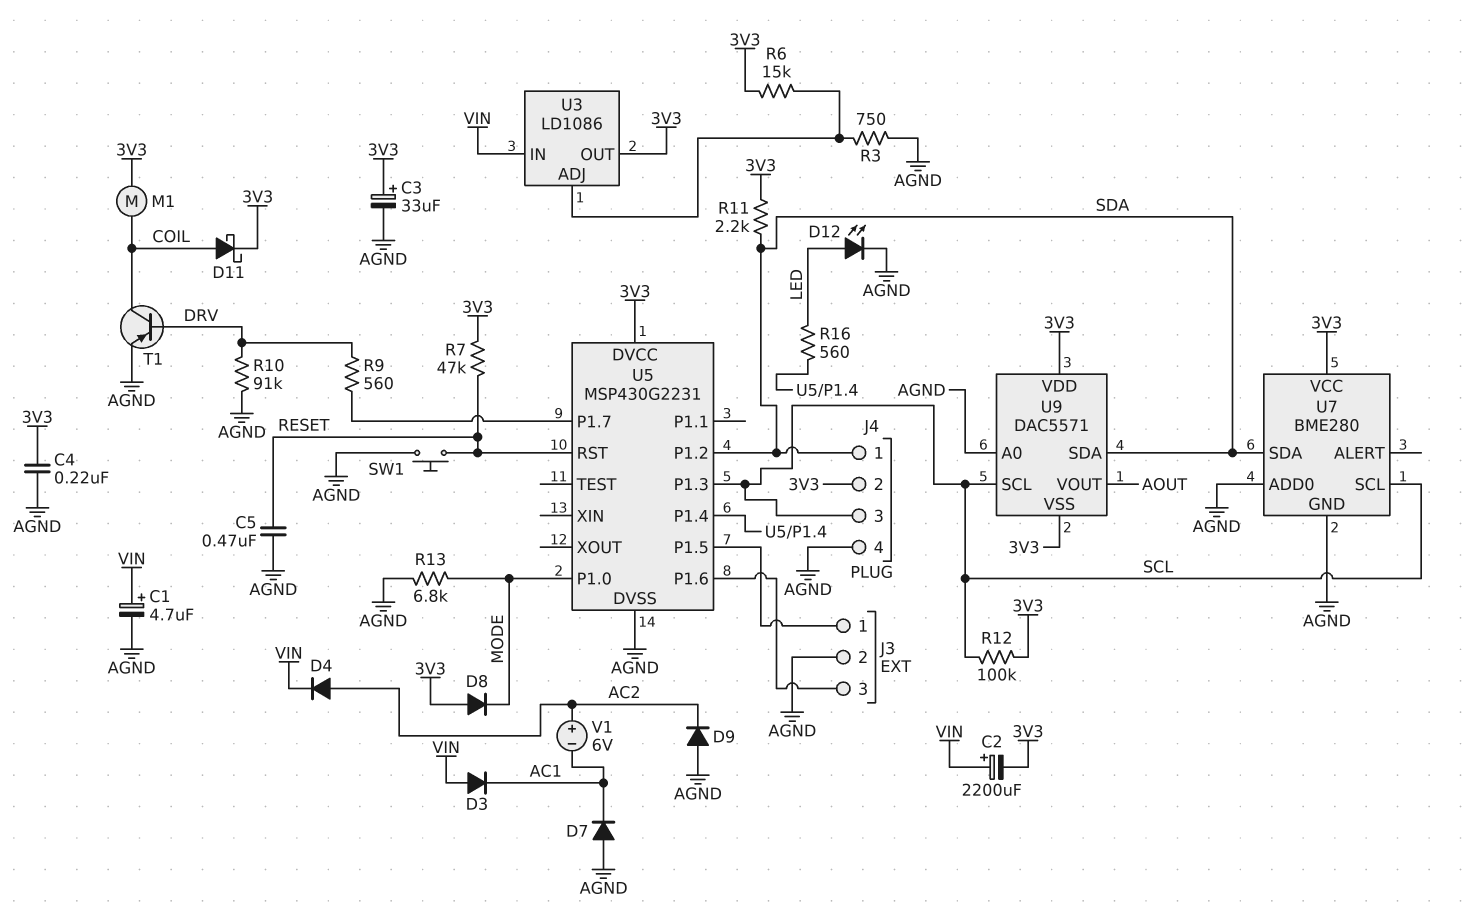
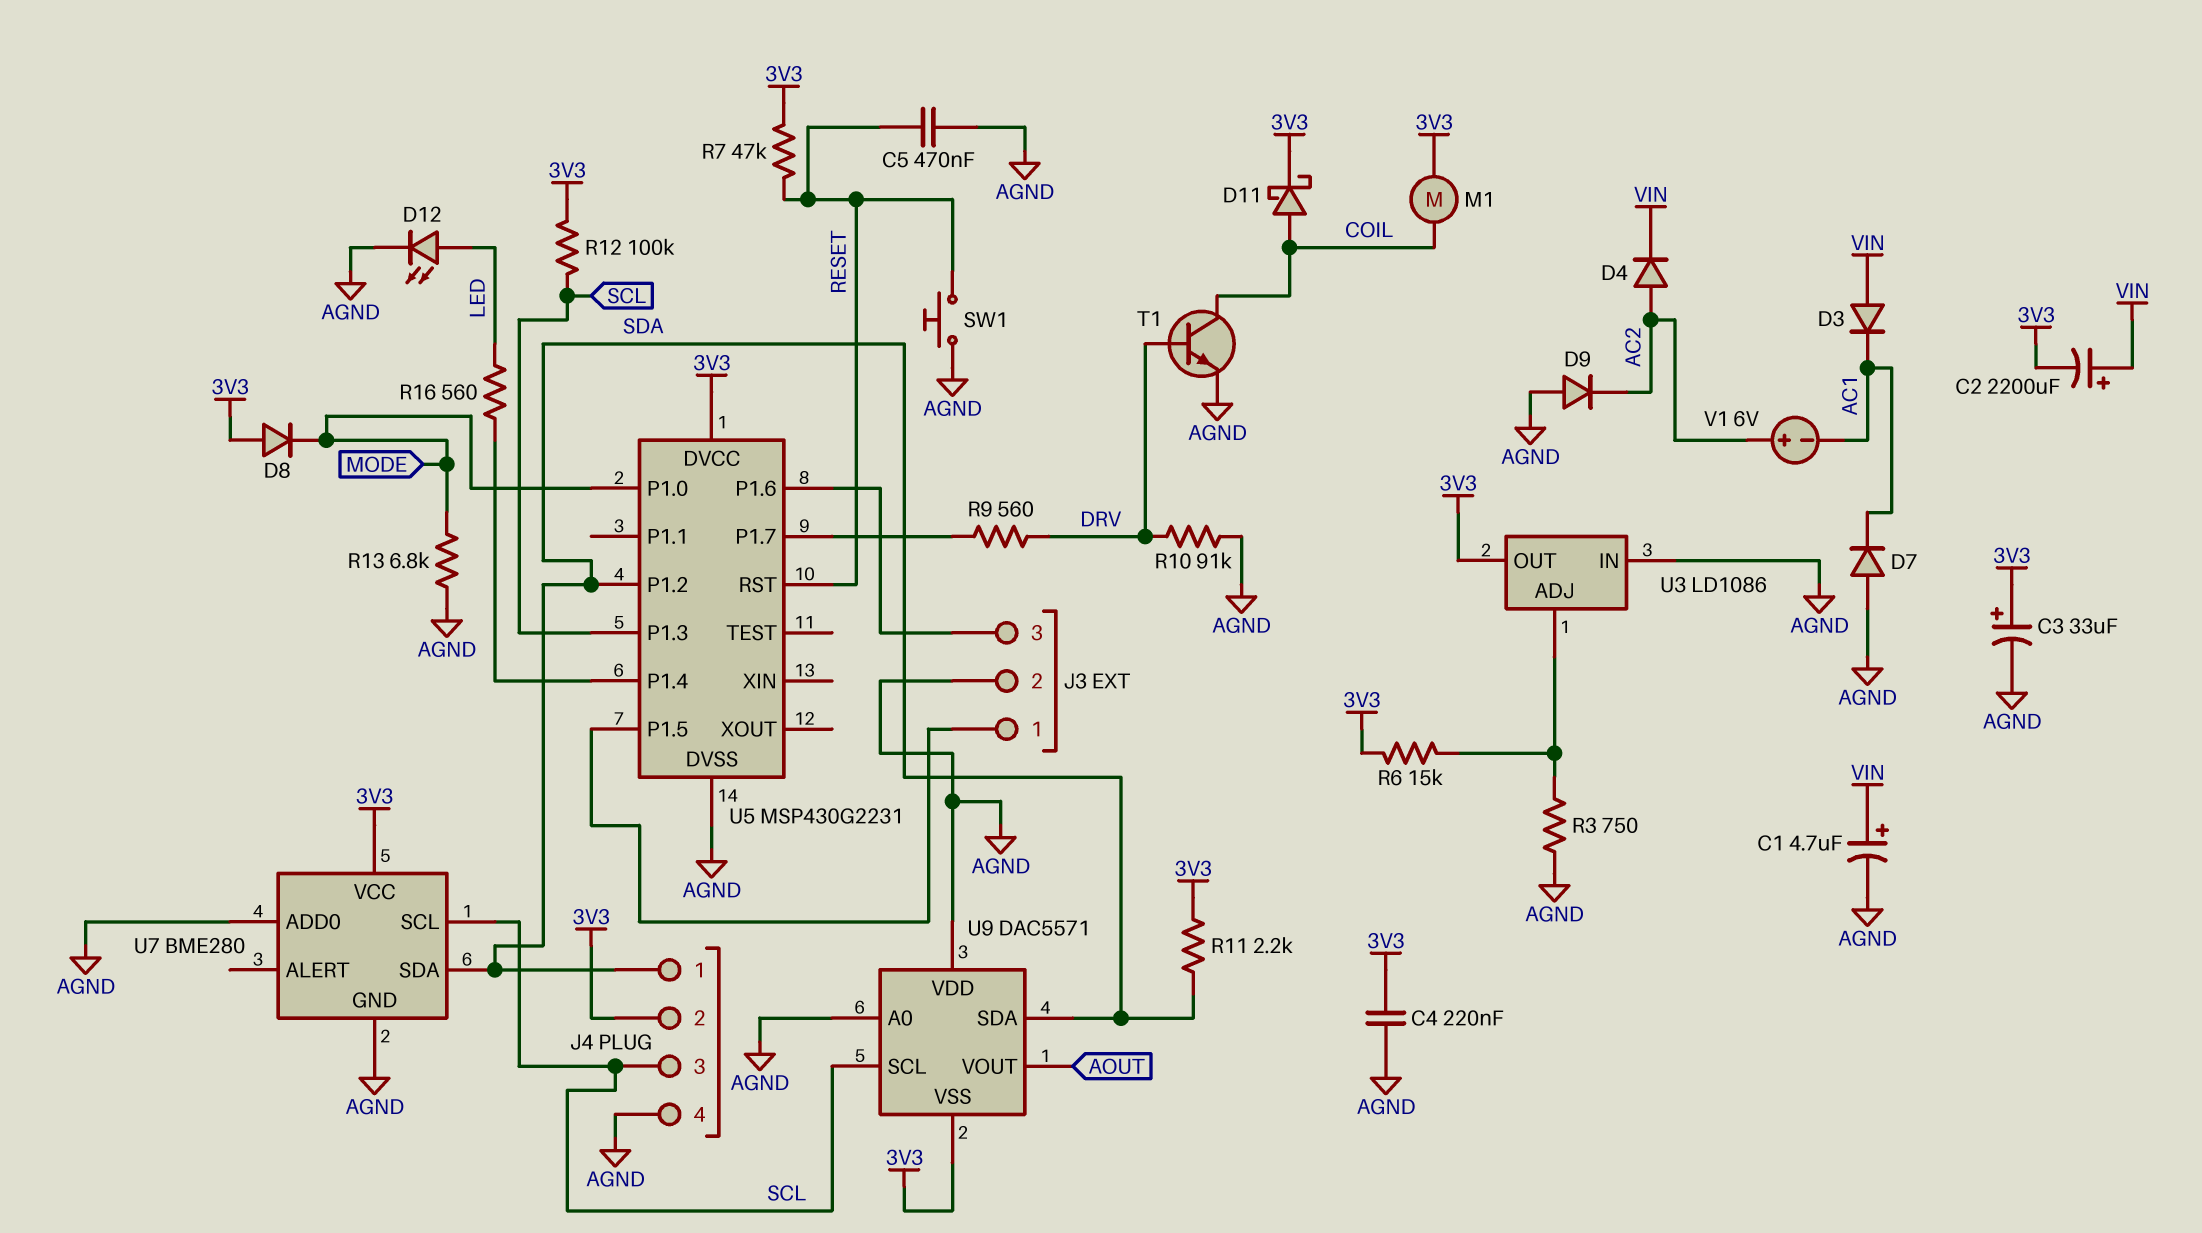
T1: PNP (B DRV, C COIL, E AGND) -> NPN (B DRV, C COIL, E AGND)
U3 pin IN: VIN -> AGND
U9 pin VDD: 3V3 -> AGND

